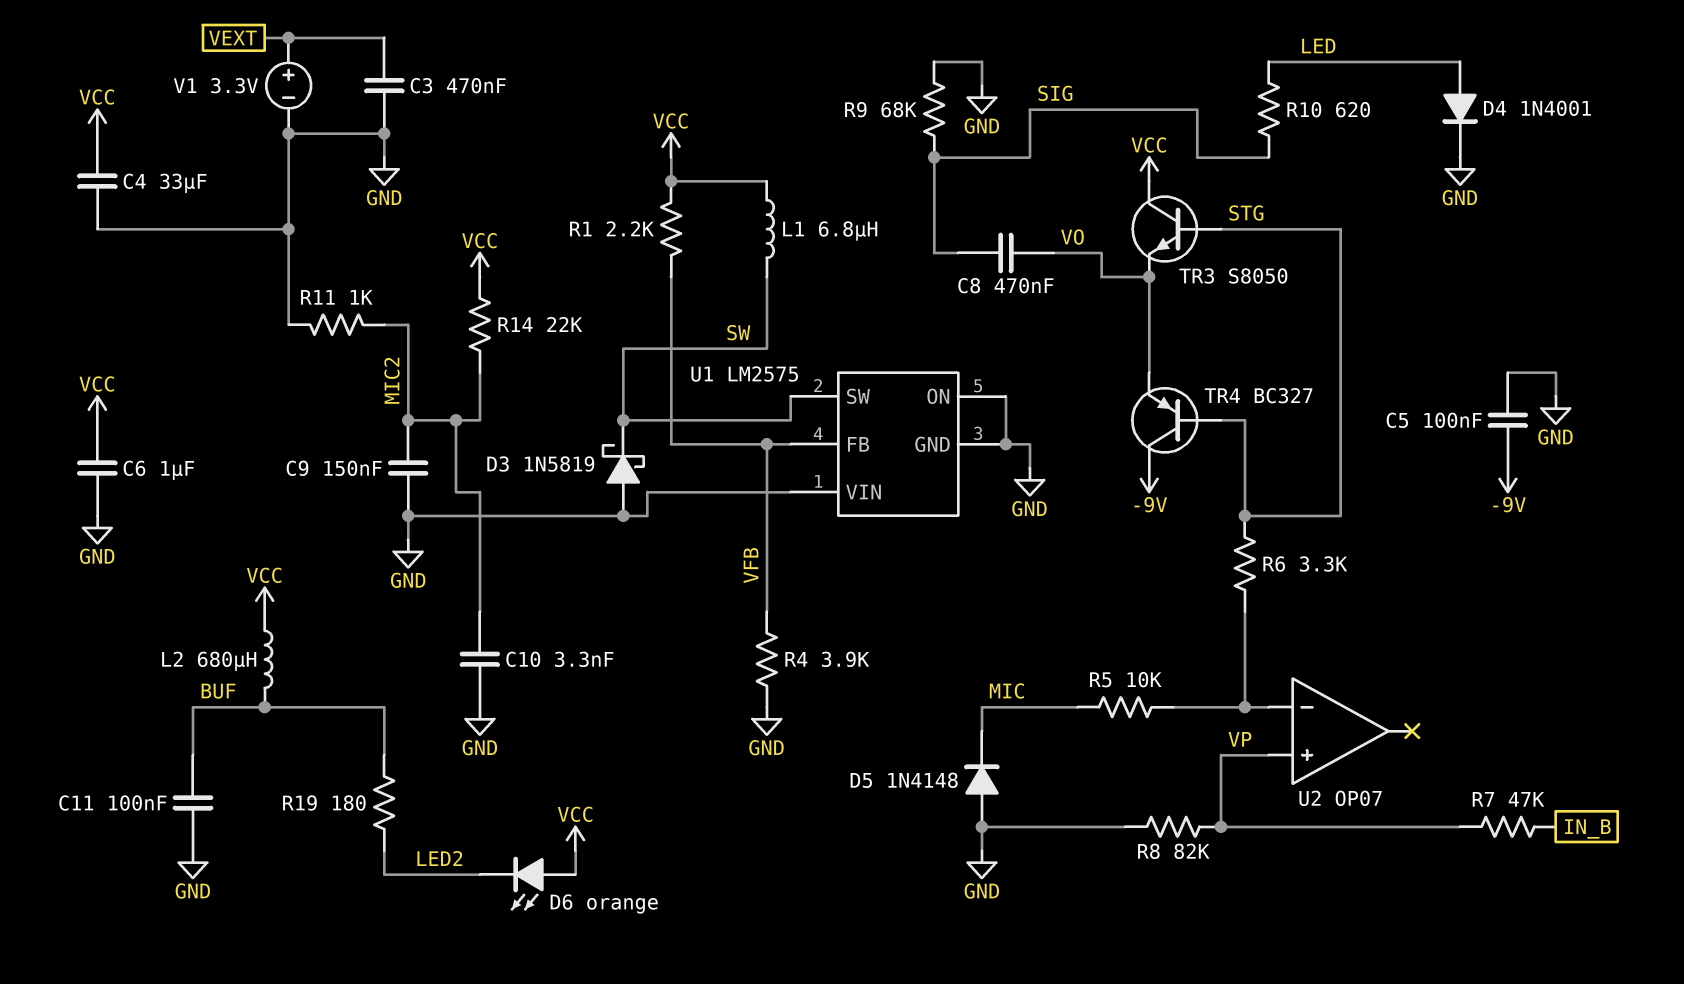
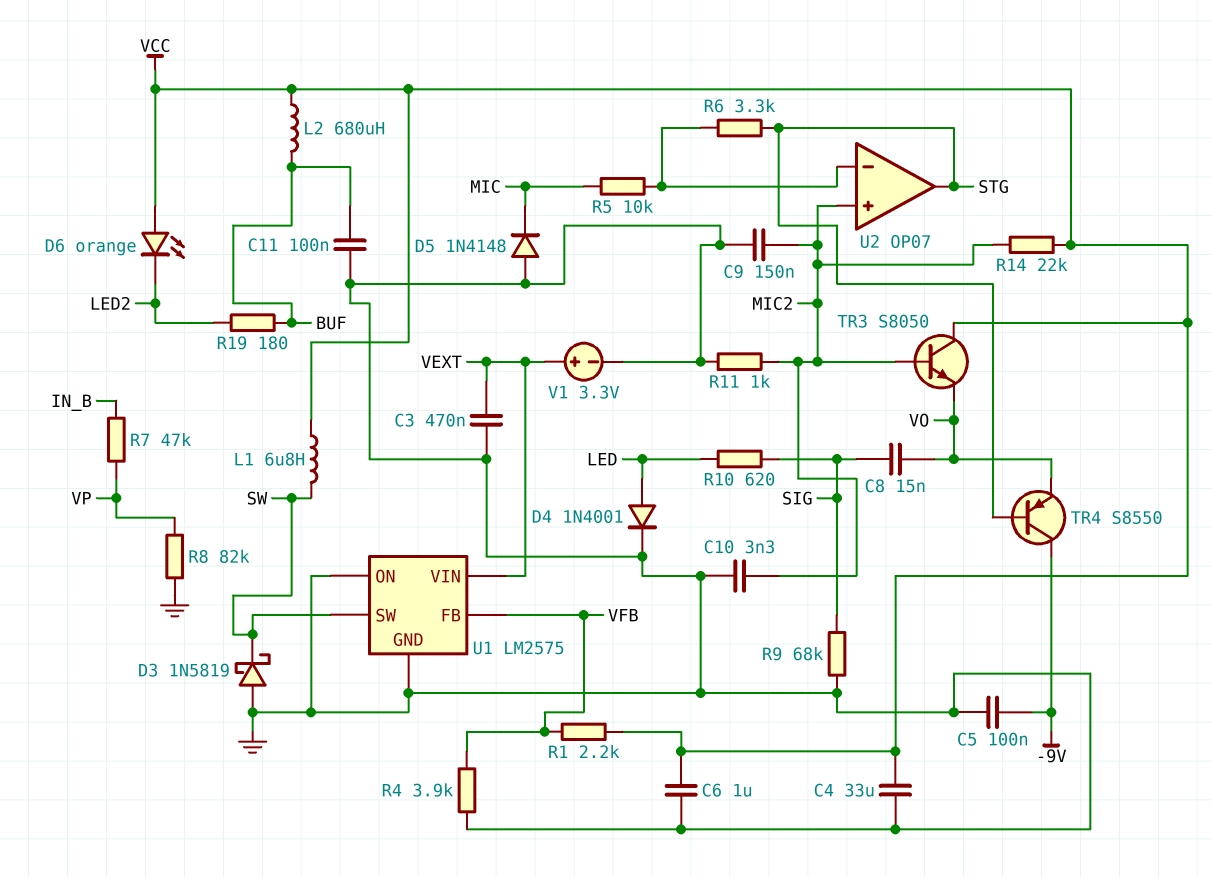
C8: 470nF (SIG, VO) -> 15nF (SIG, VO)
TR3: NPN S8050 (B STG, C VCC, E VO) -> NPN S8050 (B MIC2, C VCC, E VO)
TR4: PNP BC327 (B STG, C -9V, E VO) -> PNP S8550 (B STG, C -9V, E VO)
U1 pin VIN: GND -> VEXT
U2 pin in+: VP -> MIC2
U2 pin out: none -> STG

